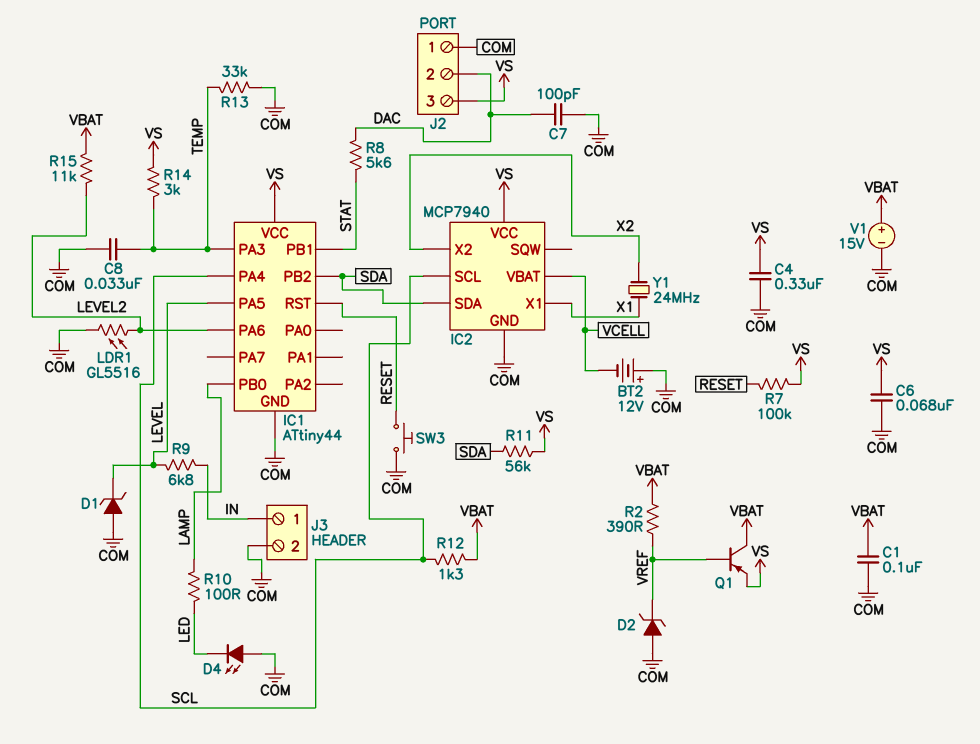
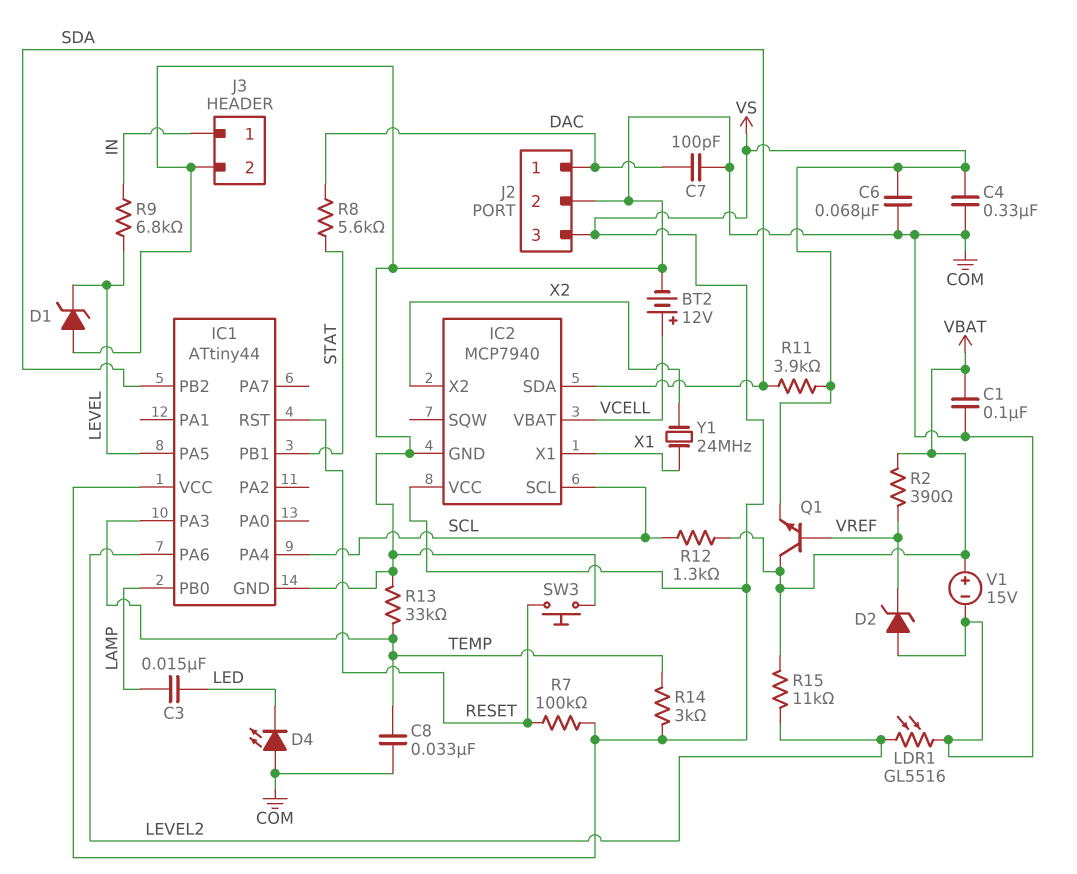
BT2: 12V (plus COM, minus VCELL) -> 12V (plus VCELL, minus COM)
C3: none -> 15nF (LAMP, LED)
J2 pin 1: COM -> DAC
J2 pin 2: DAC -> COM
Q1: PNP (B VREF, C VBAT, E VS) -> NPN (B VREF, C VBAT, E VS)
R10: 100 (LAMP, LED) -> none
R11: 56k (SDA, VS) -> 3.9k (SDA, VS)

